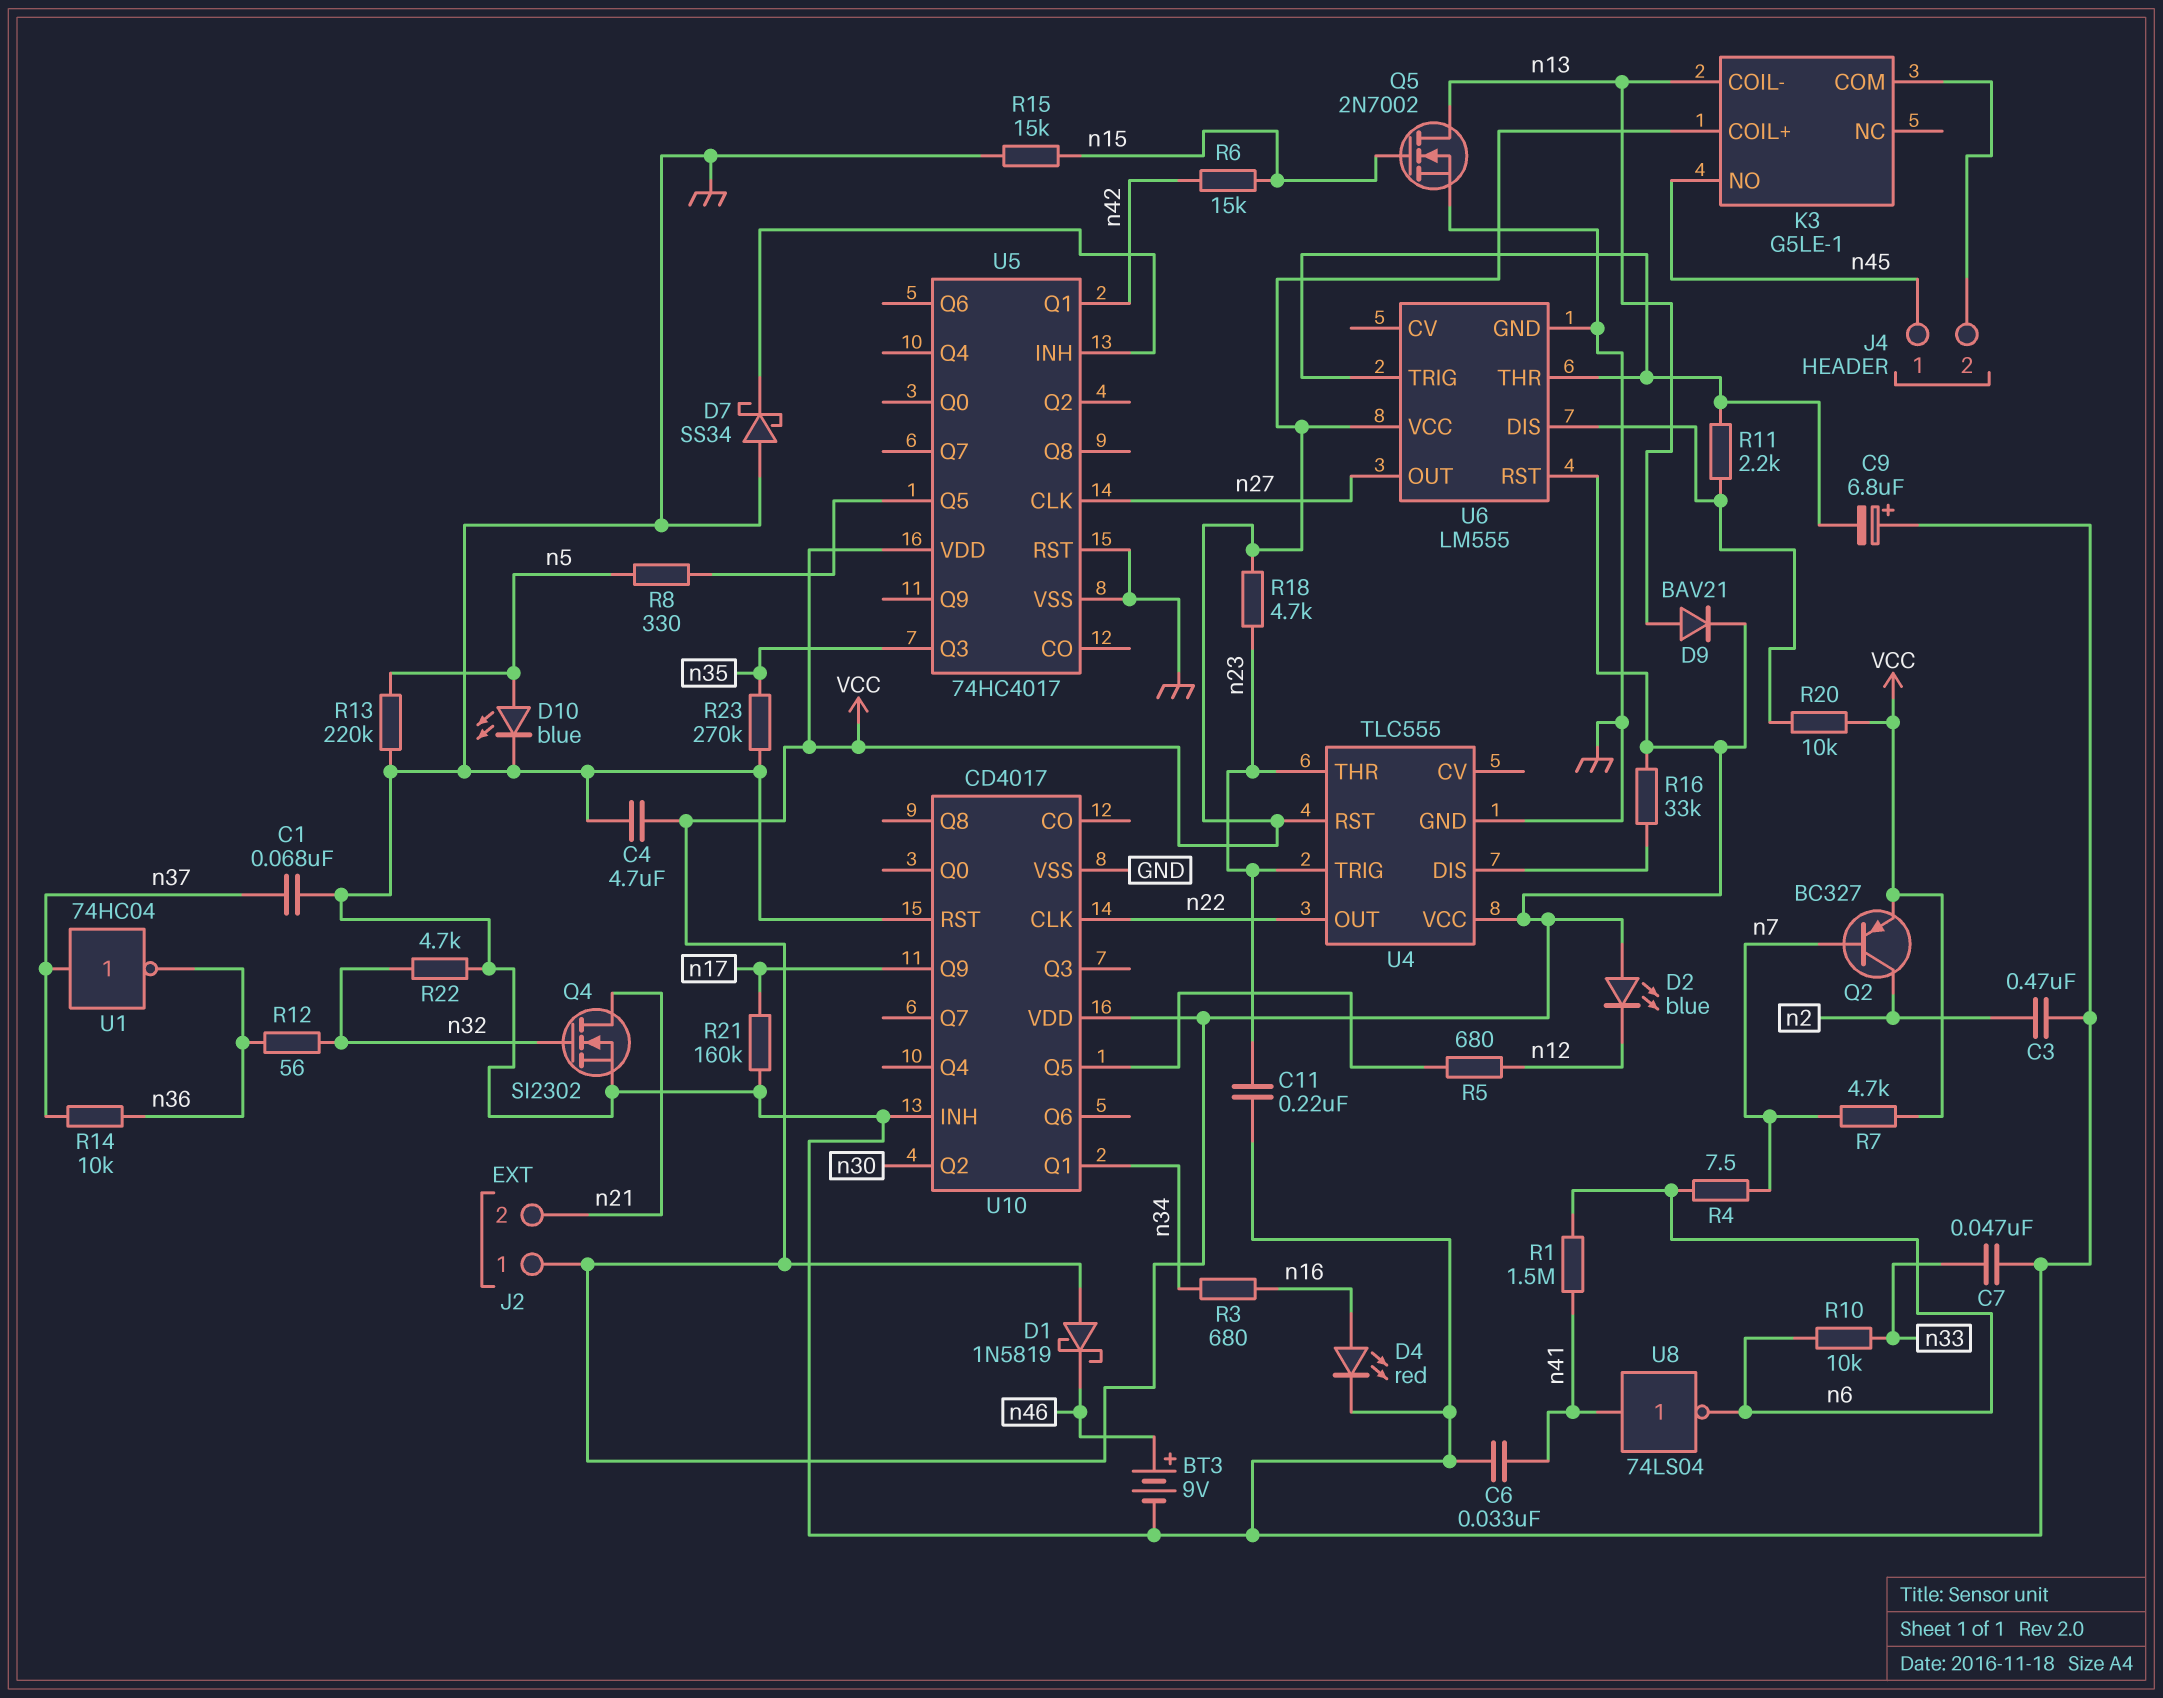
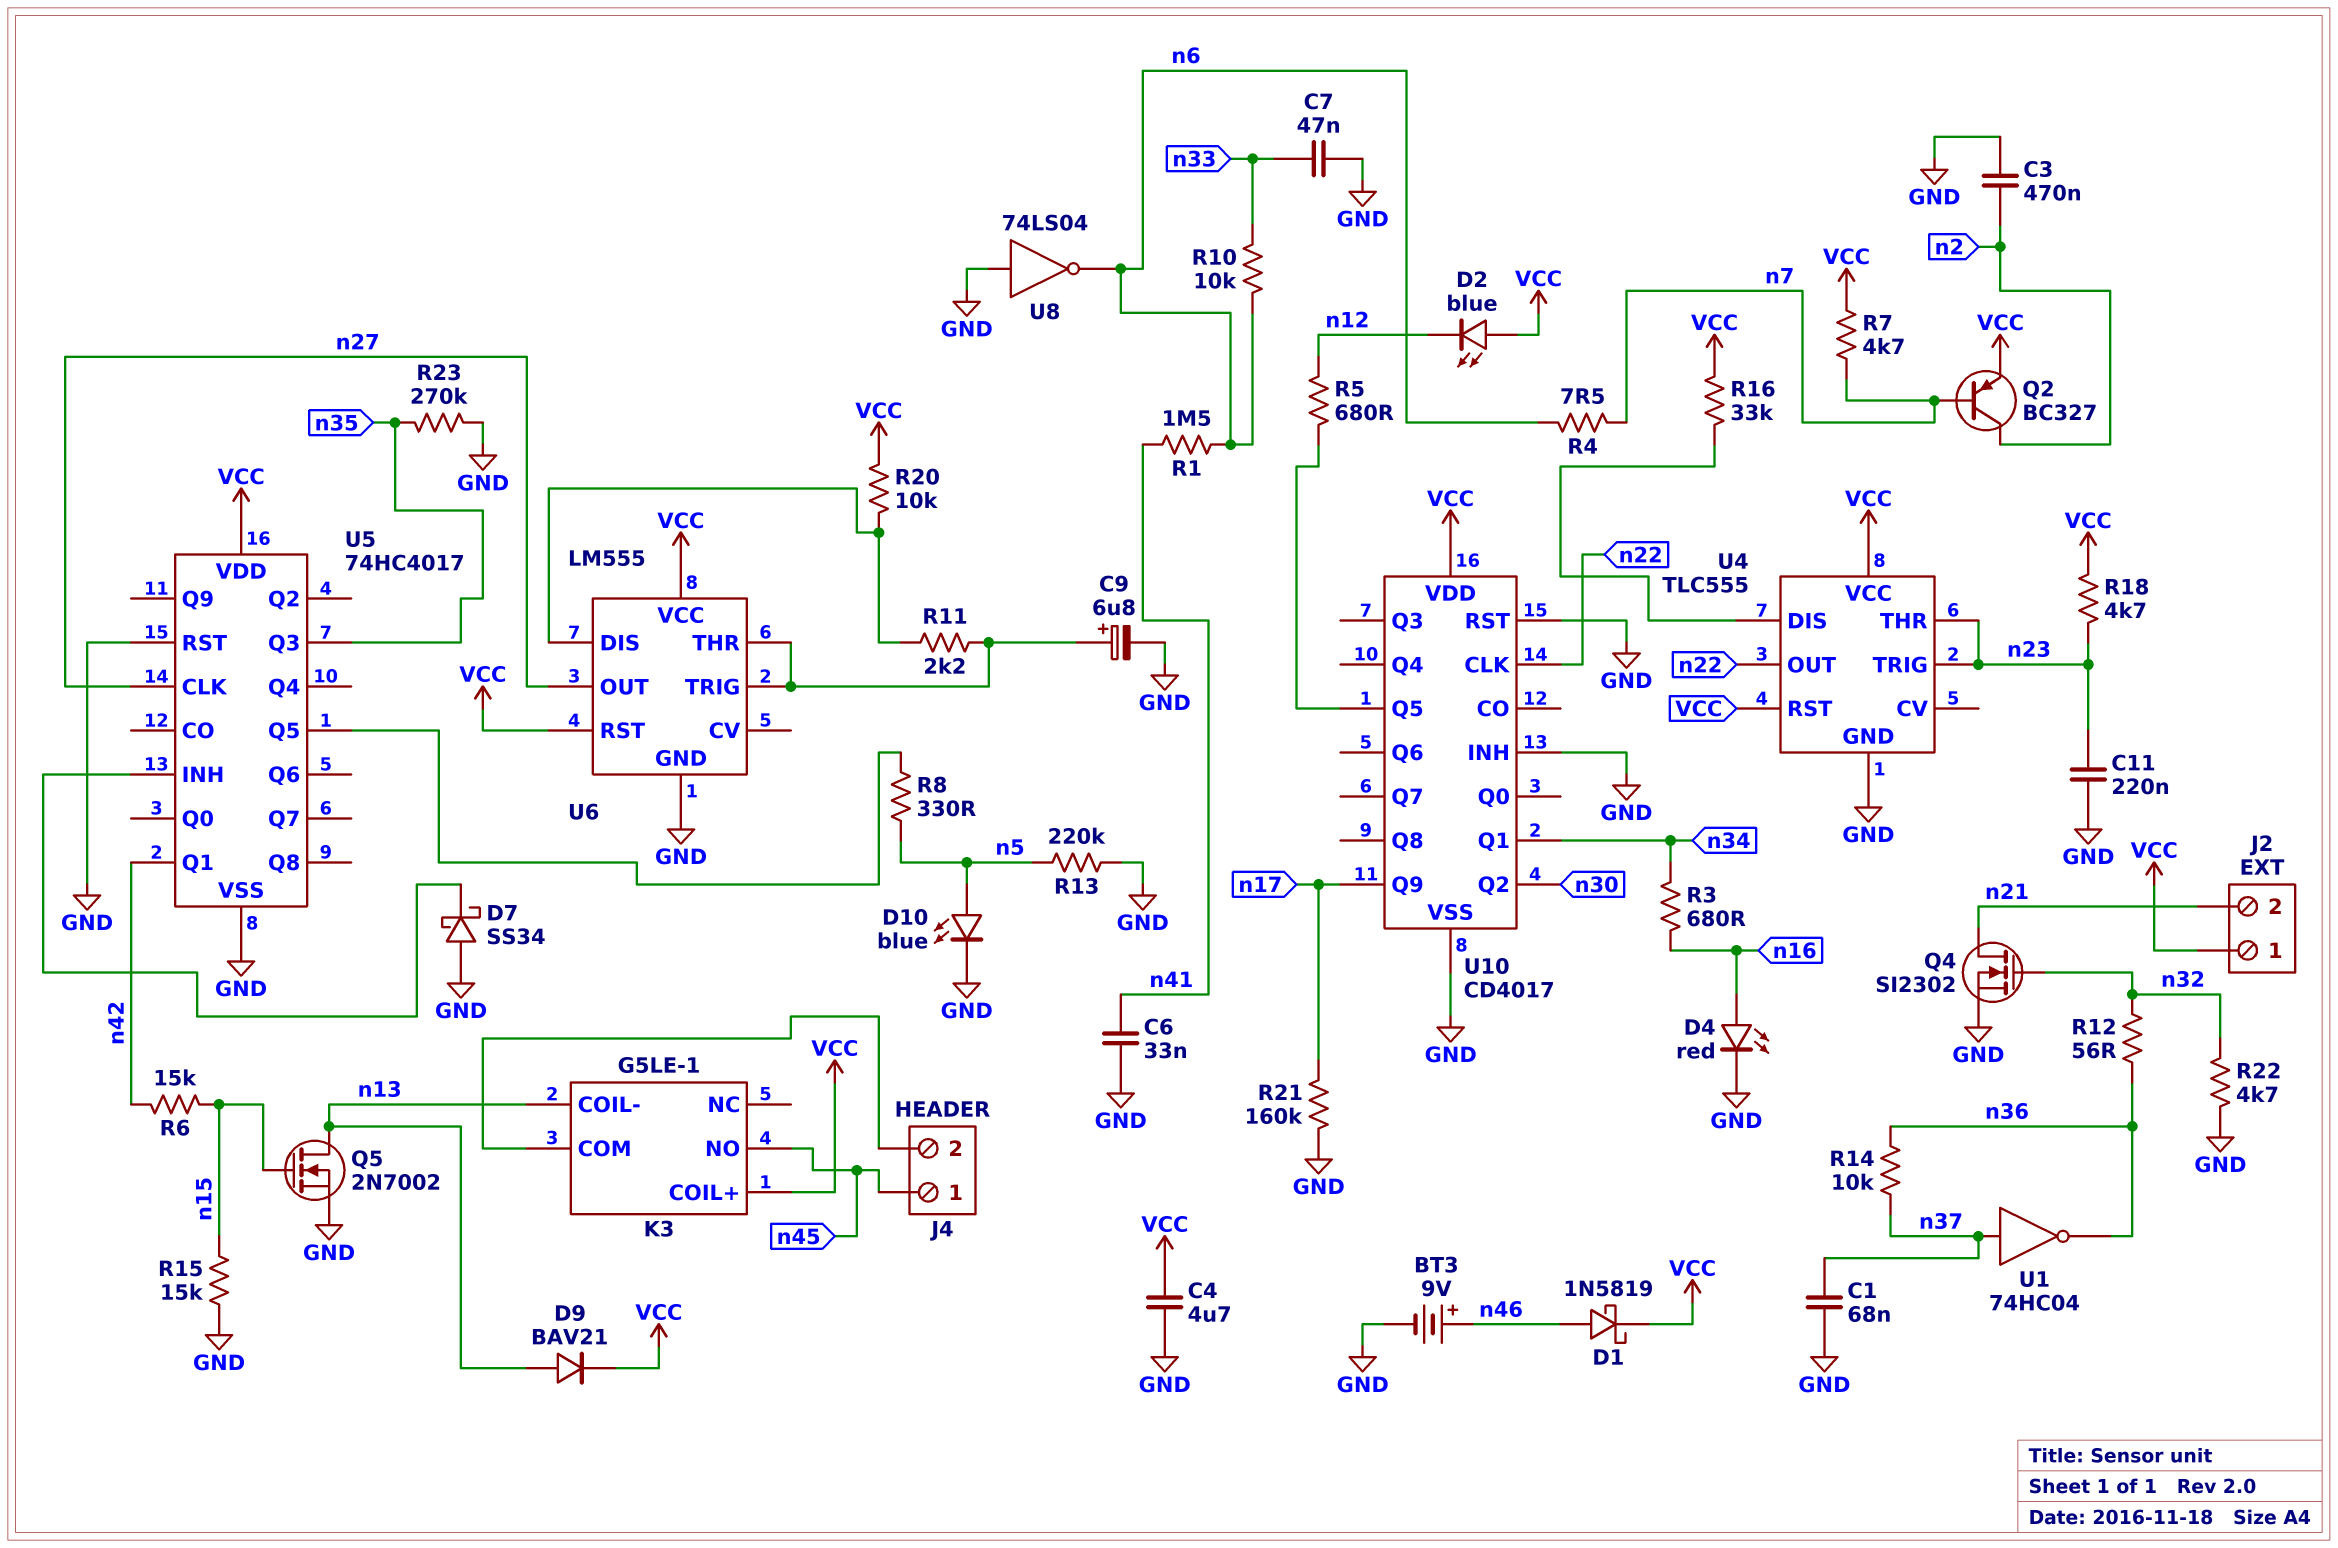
C9: 6.8uF (plus GND, minus U6/THR) -> 6.8uF (plus U6/THR, minus GND)
D1: schottky 1N5819 (A VCC, K n46) -> schottky 1N5819 (A n46, K VCC)
U8: NOT 74LS04 (in n41, out n6) -> NOT 74LS04 (in GND, out n6)

